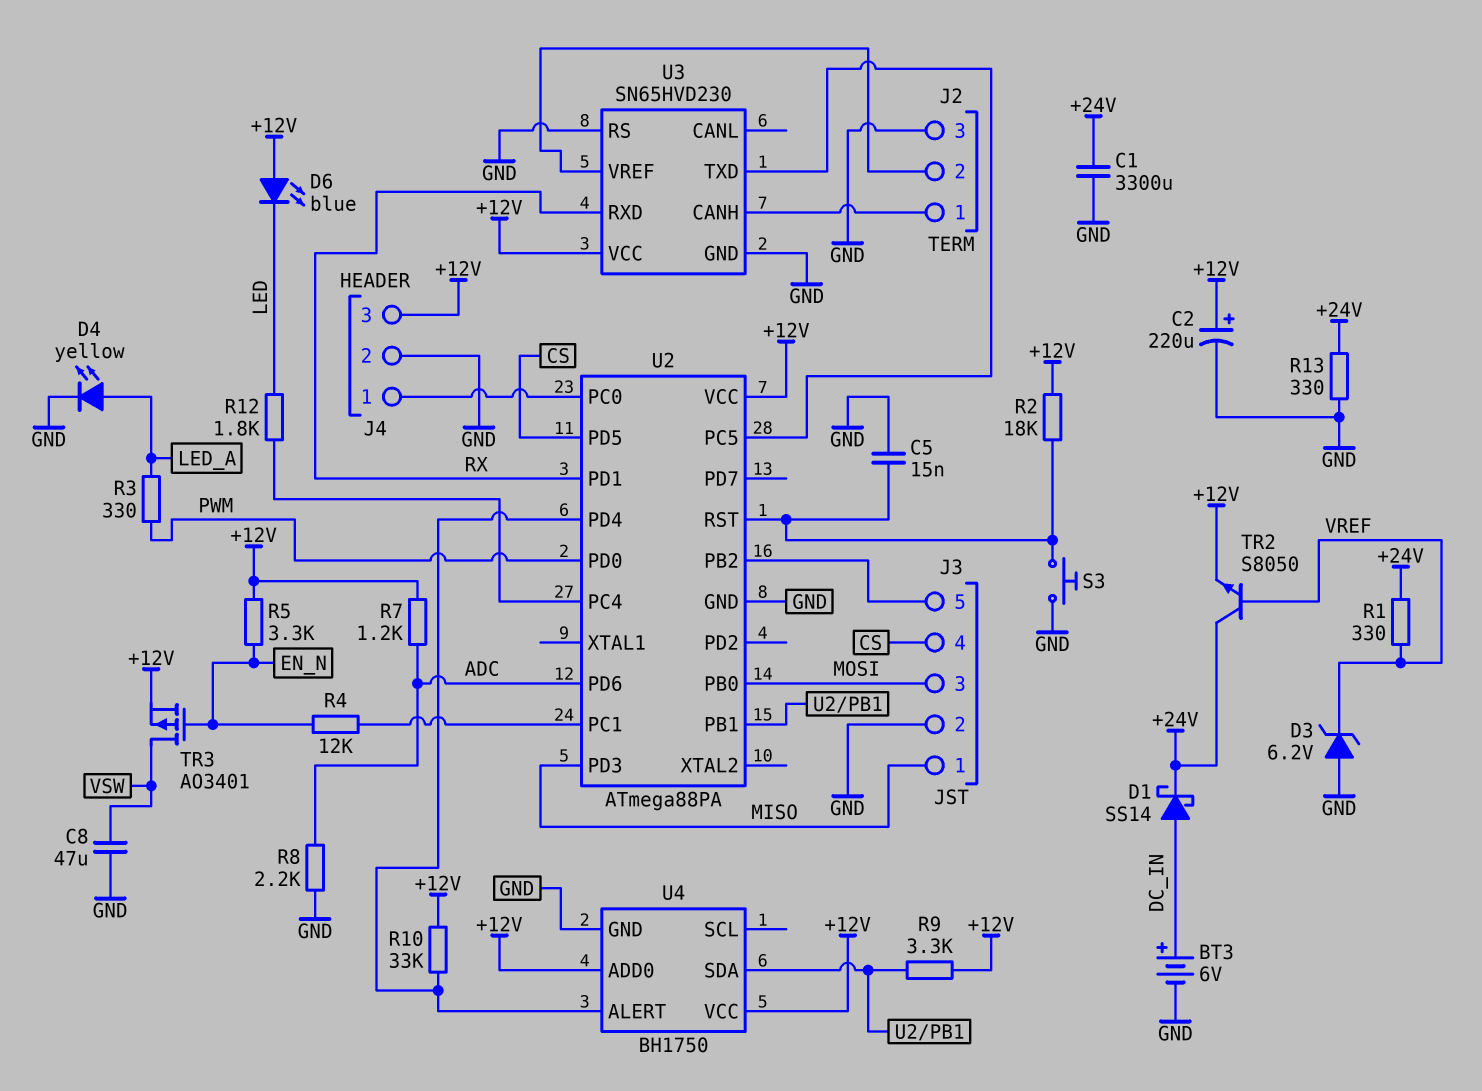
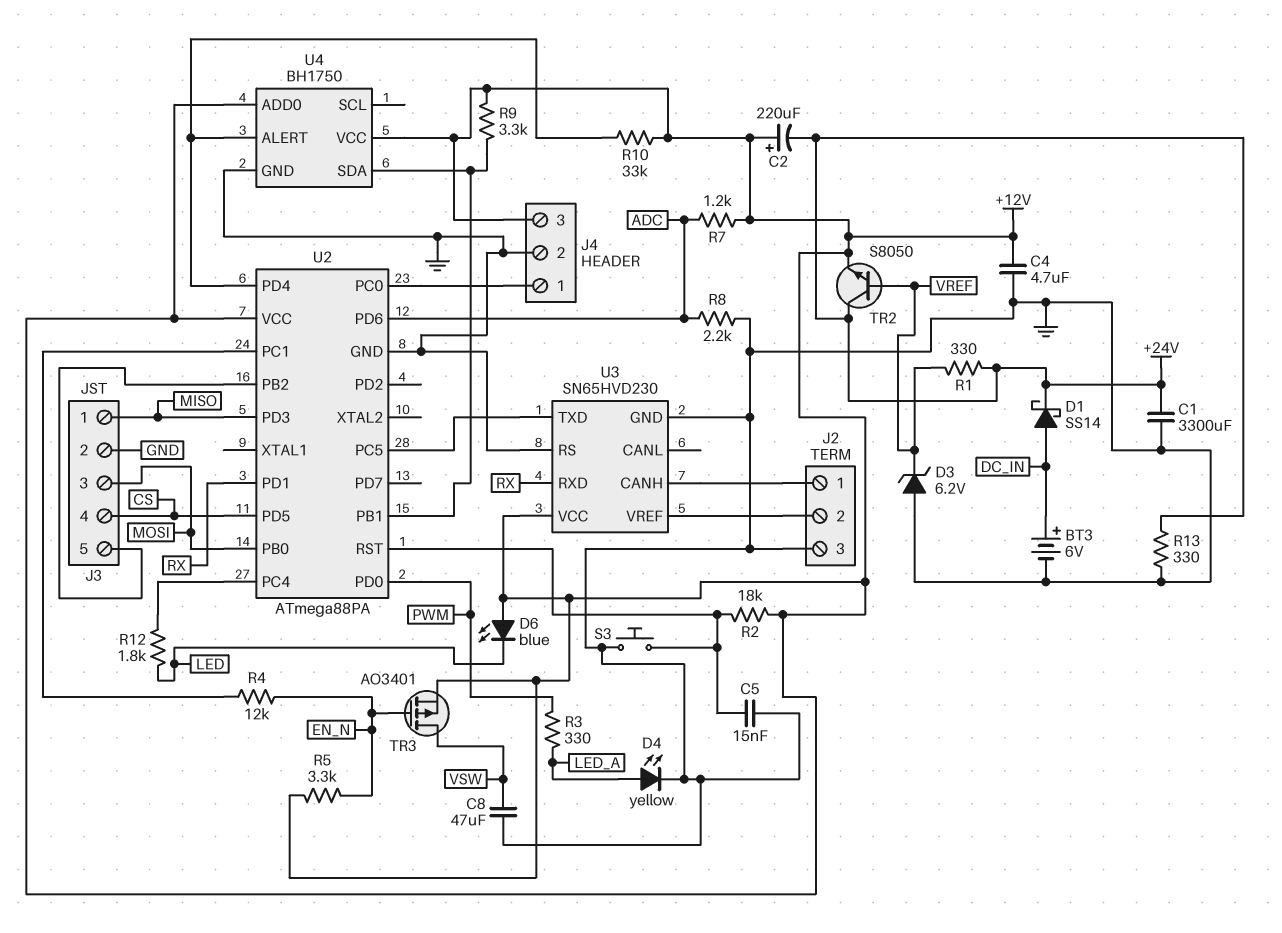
C2: 220uF (plus +12V, minus GND) -> 220uF (plus +12V, minus +24V)
C4: none -> 4.7uF (+12V, GND)

